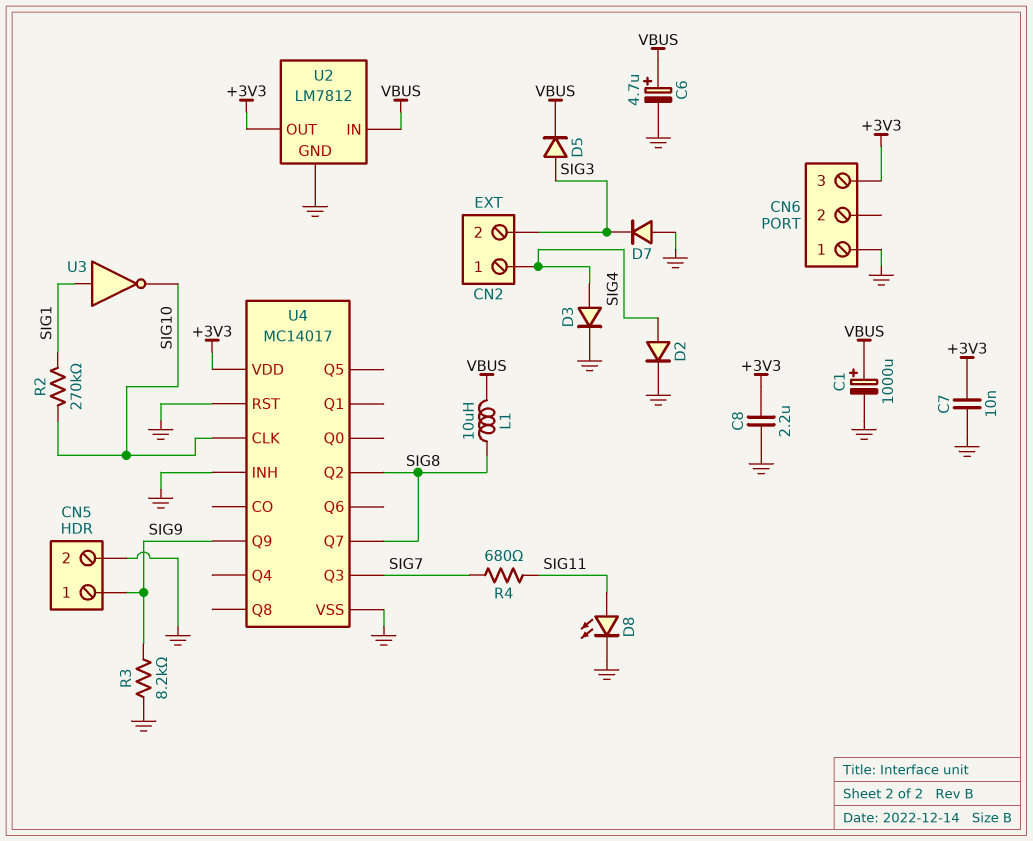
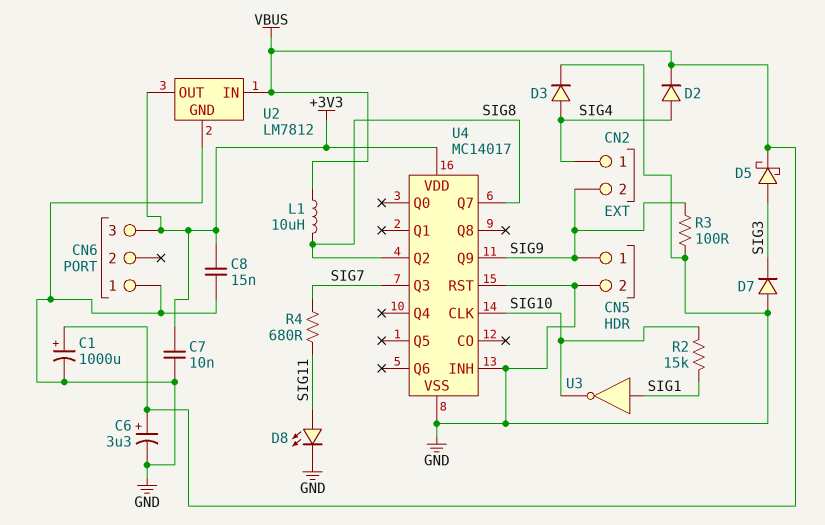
C6: 4.7uF (plus VBUS, minus GND) -> 3.3uF (plus VBUS, minus GND)
C8: 2.2uF (+3V3, GND) -> 15nF (+3V3, GND)
CN2 pin 2: SIG3 -> SIG9
D2: diode (A SIG4, K GND) -> diode (A SIG4, K VBUS)
D5: diode (A SIG3, K VBUS) -> schottky (A SIG3, K VBUS)
R2: 270k (SIG1, SIG10) -> 15k (SIG1, SIG10)
R3: 8.2k (GND, SIG9) -> 100 (GND, SIG9)

